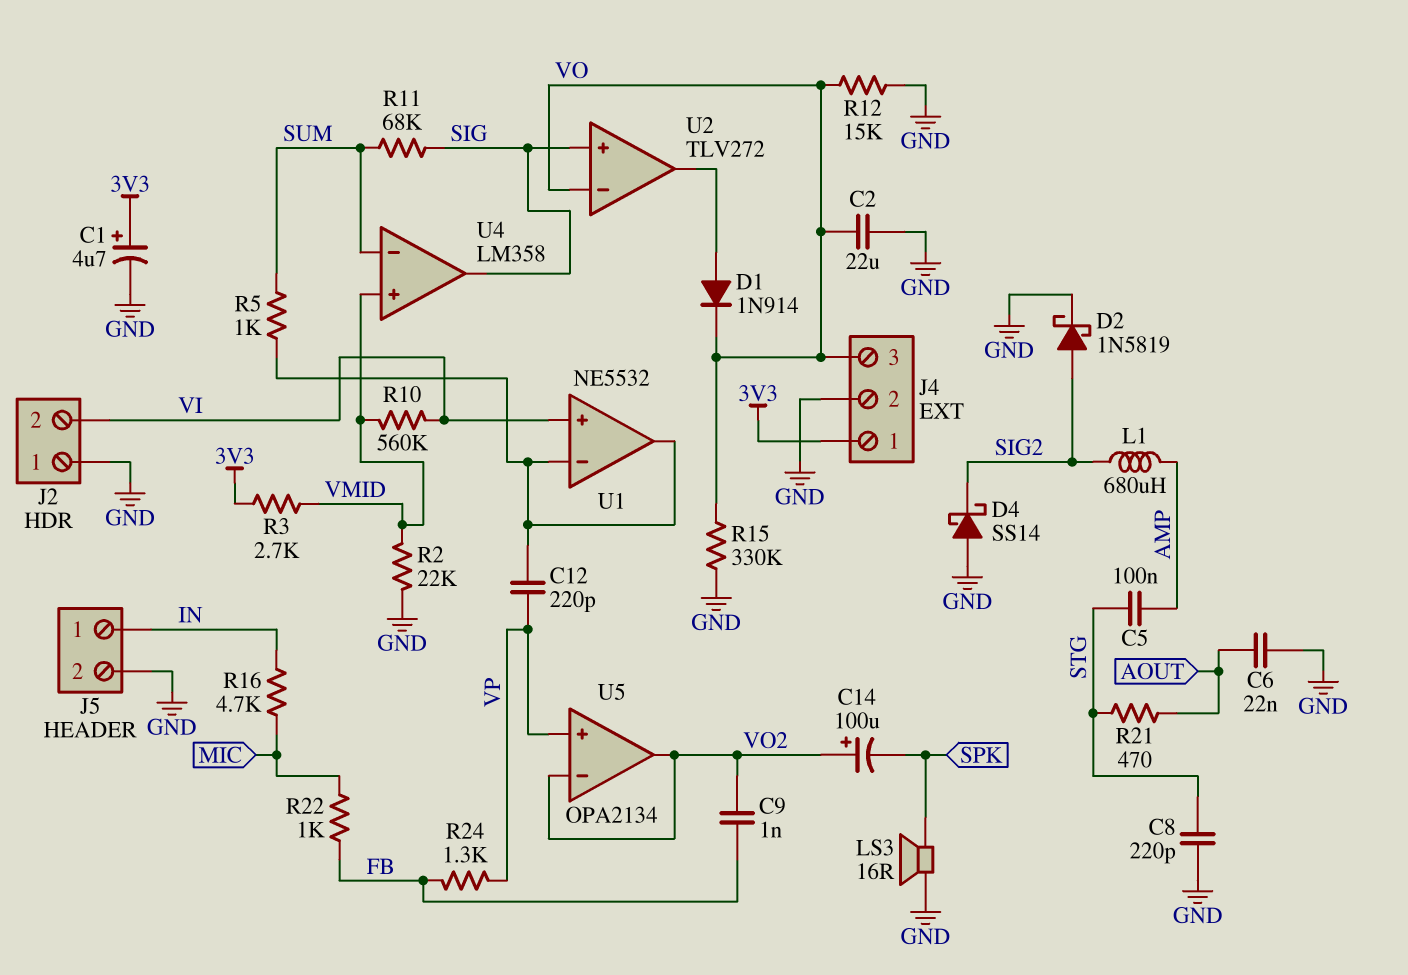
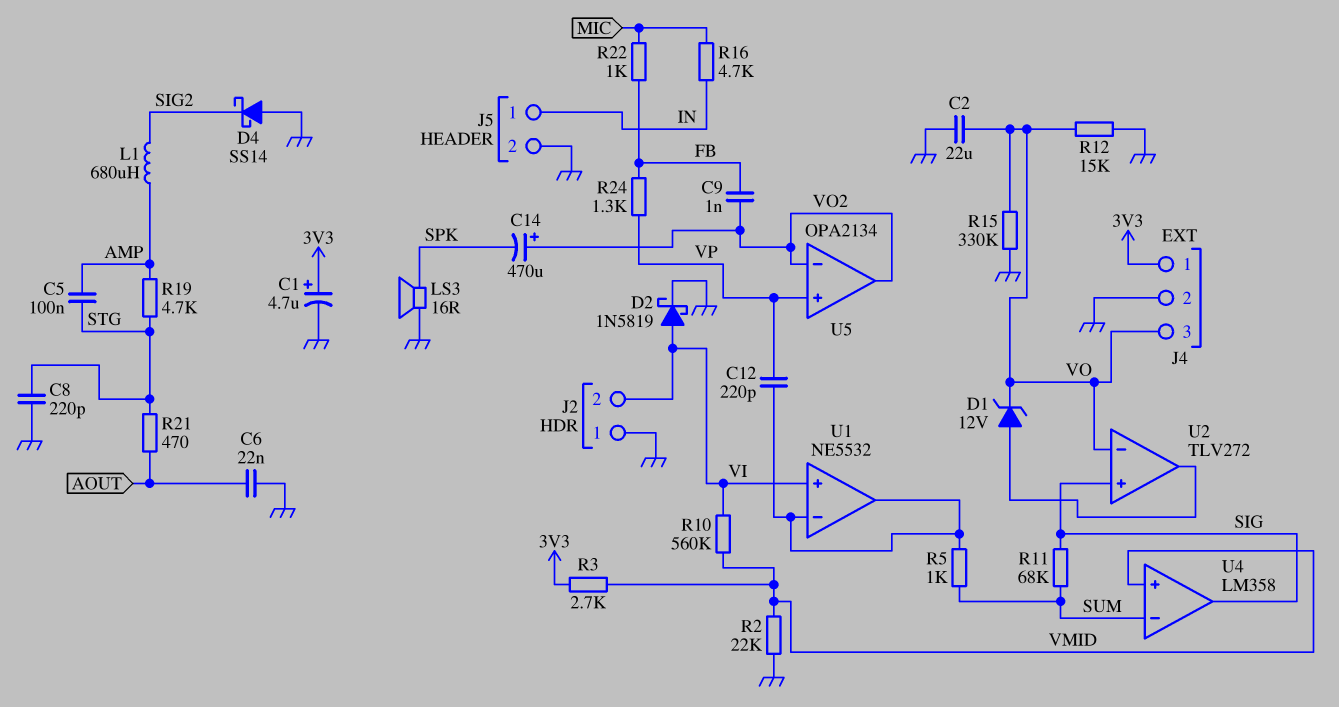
C14: 100uF (plus VO2, minus SPK) -> 470uF (plus VO2, minus SPK)
D1: diode 1N914 (A U2/out, K VO) -> zener 12V (A U2/out, K VO)
D2: schottky 1N5819 (A SIG2, K GND) -> schottky 1N5819 (A VI, K GND)
R19: none -> 4.7k (AMP, STG)

